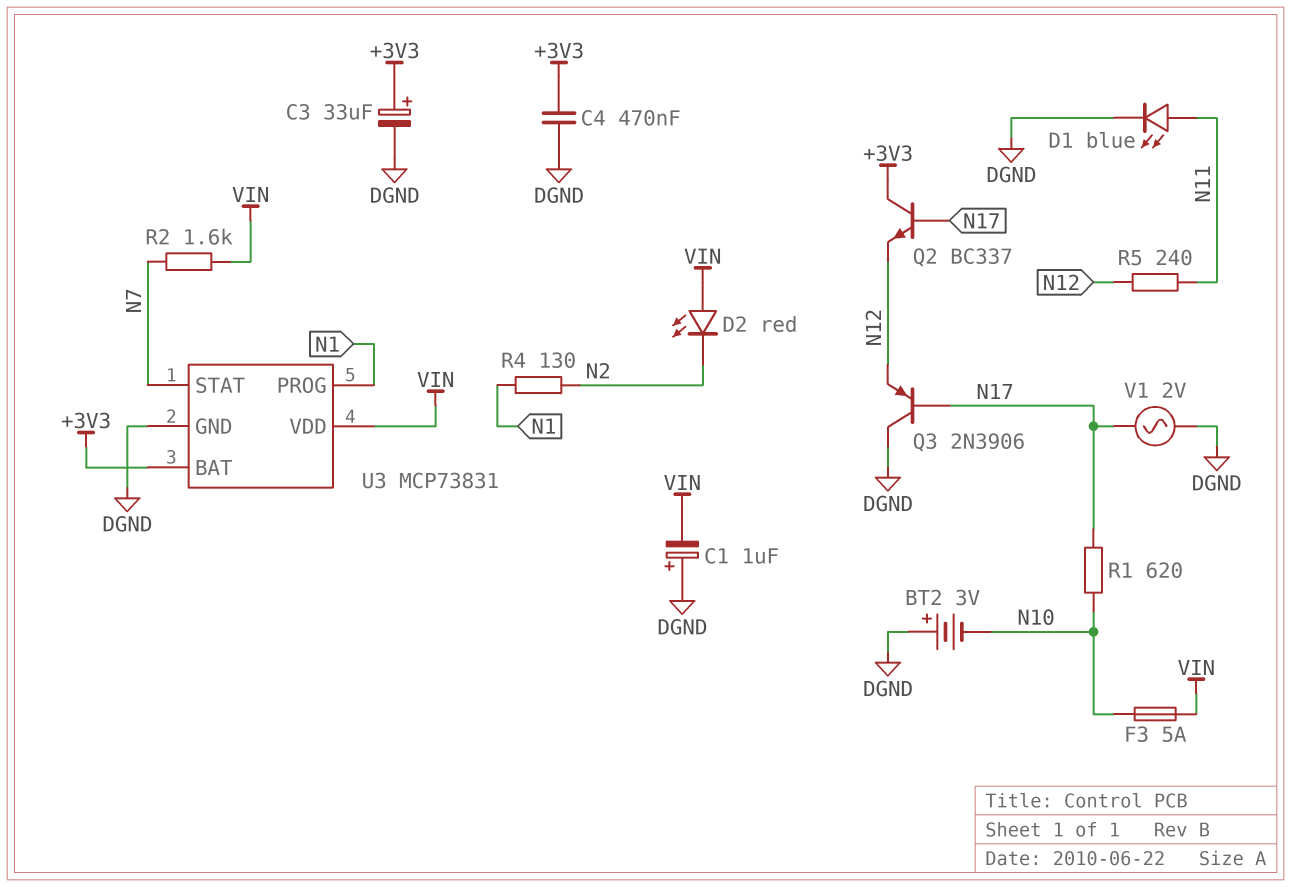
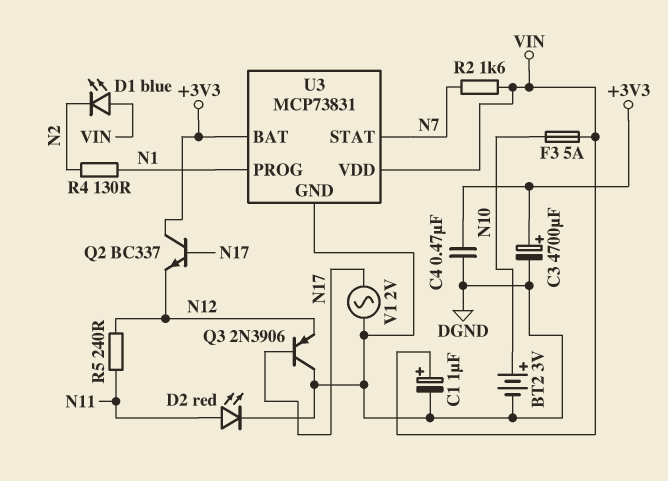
BT2: 3V (plus DGND, minus N10) -> 3V (plus N10, minus DGND)
C1: 1uF (plus DGND, minus VIN) -> 1uF (plus VIN, minus DGND)
C3: 33uF (plus +3V3, minus DGND) -> 4700uF (plus +3V3, minus DGND)
D1: LED blue (A N11, K DGND) -> LED blue (A VIN, K N2)
D2: LED red (A VIN, K N2) -> LED red (A N11, K DGND)
R1: 620 (N10, N17) -> none

